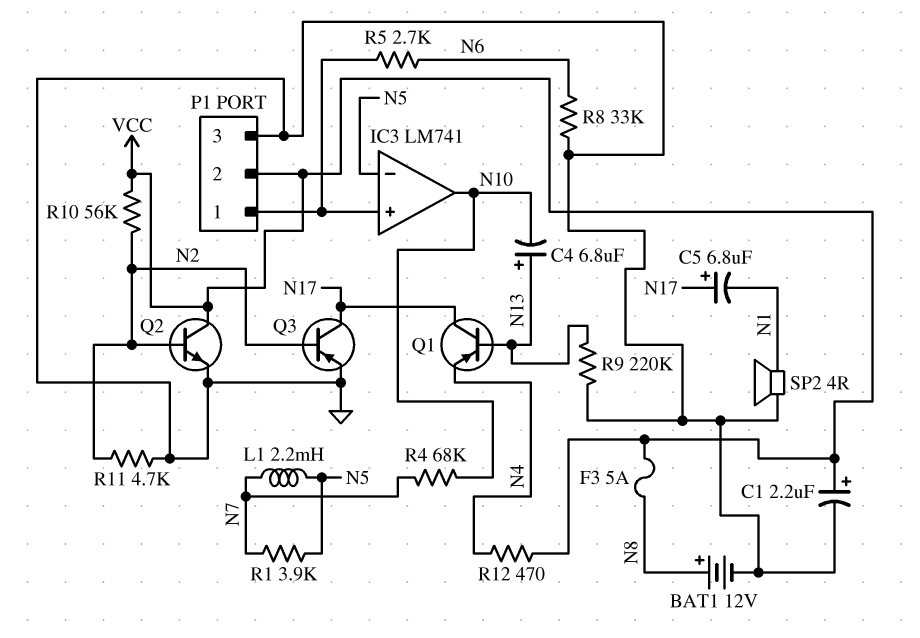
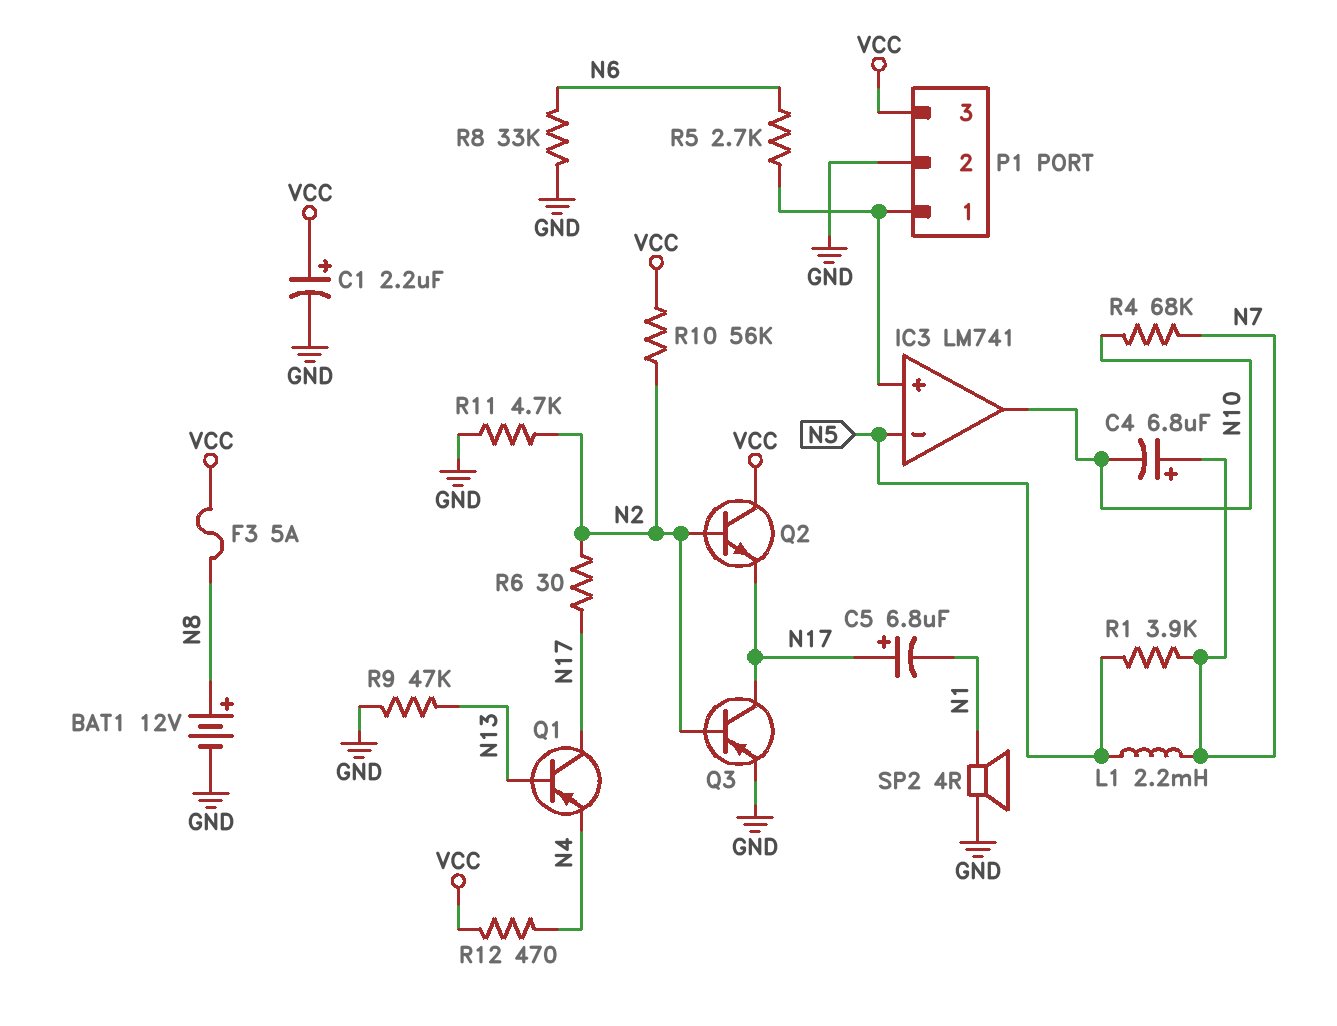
C4: 6.8uF (plus N13, minus N10) -> 6.8uF (plus N7, minus N10)
P1 pin 2: VCC -> GND
P1 pin 3: GND -> VCC
Q2: NPN (B N2, C VCC, E GND) -> NPN (B N2, C VCC, E N17)
R6: none -> 30 (N2, N17)
R9: 220k (GND, N13) -> 47k (GND, N13)

